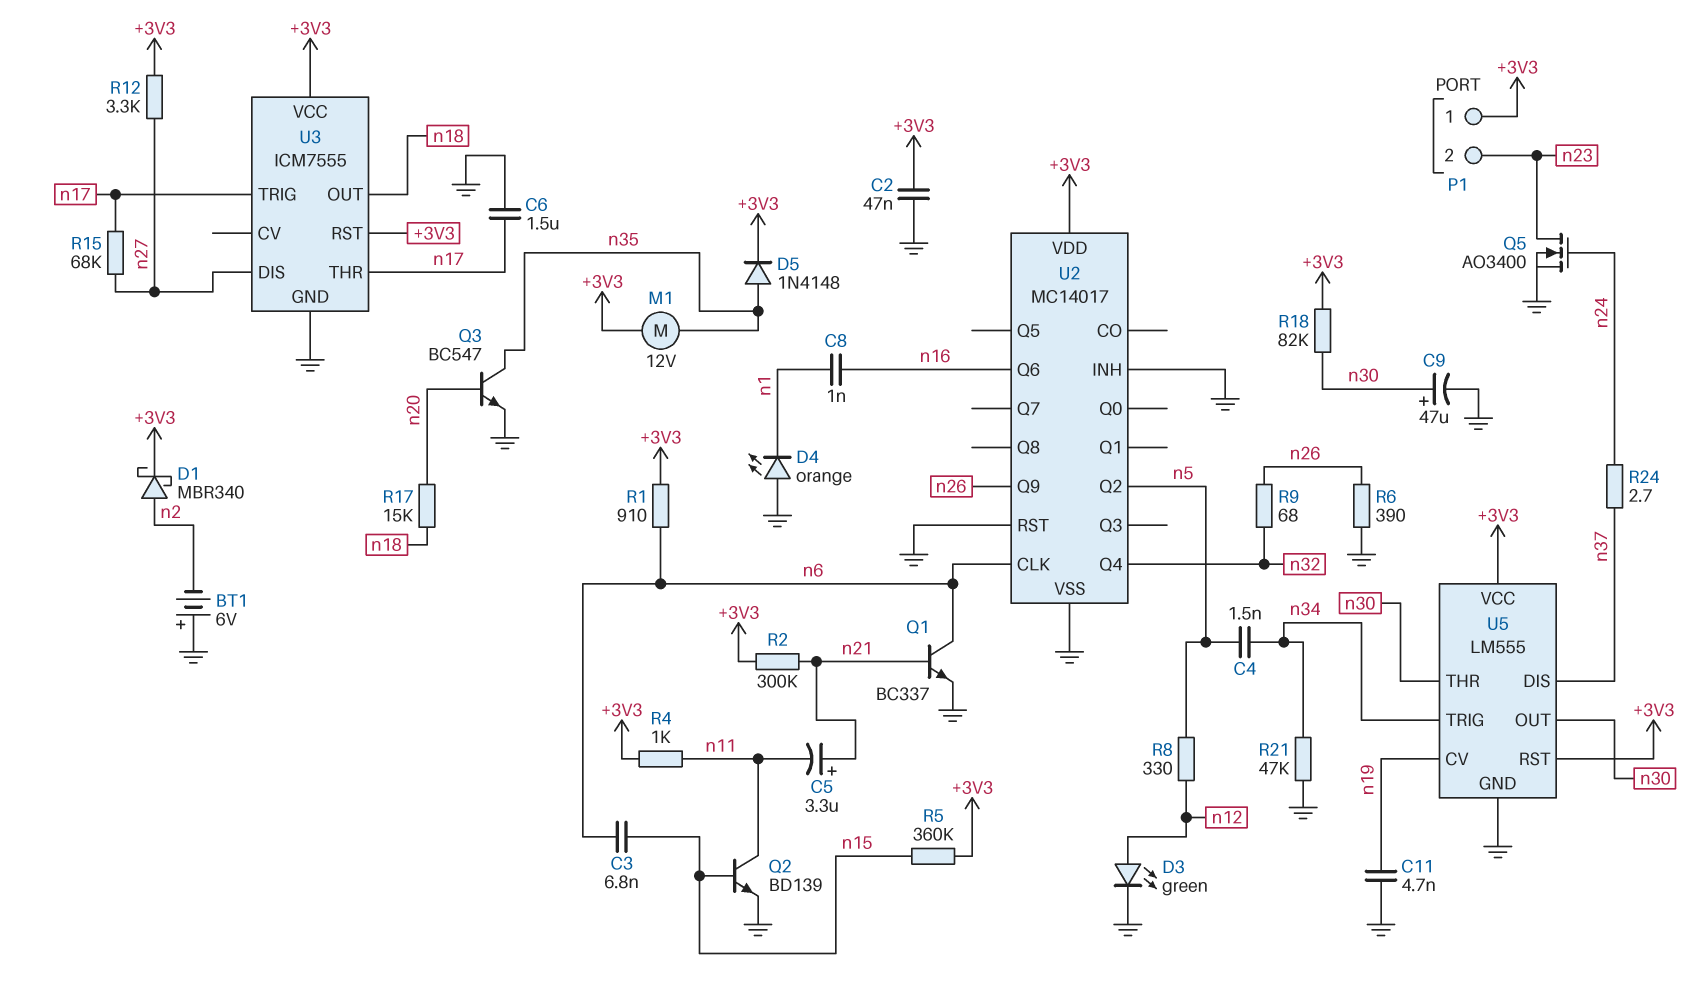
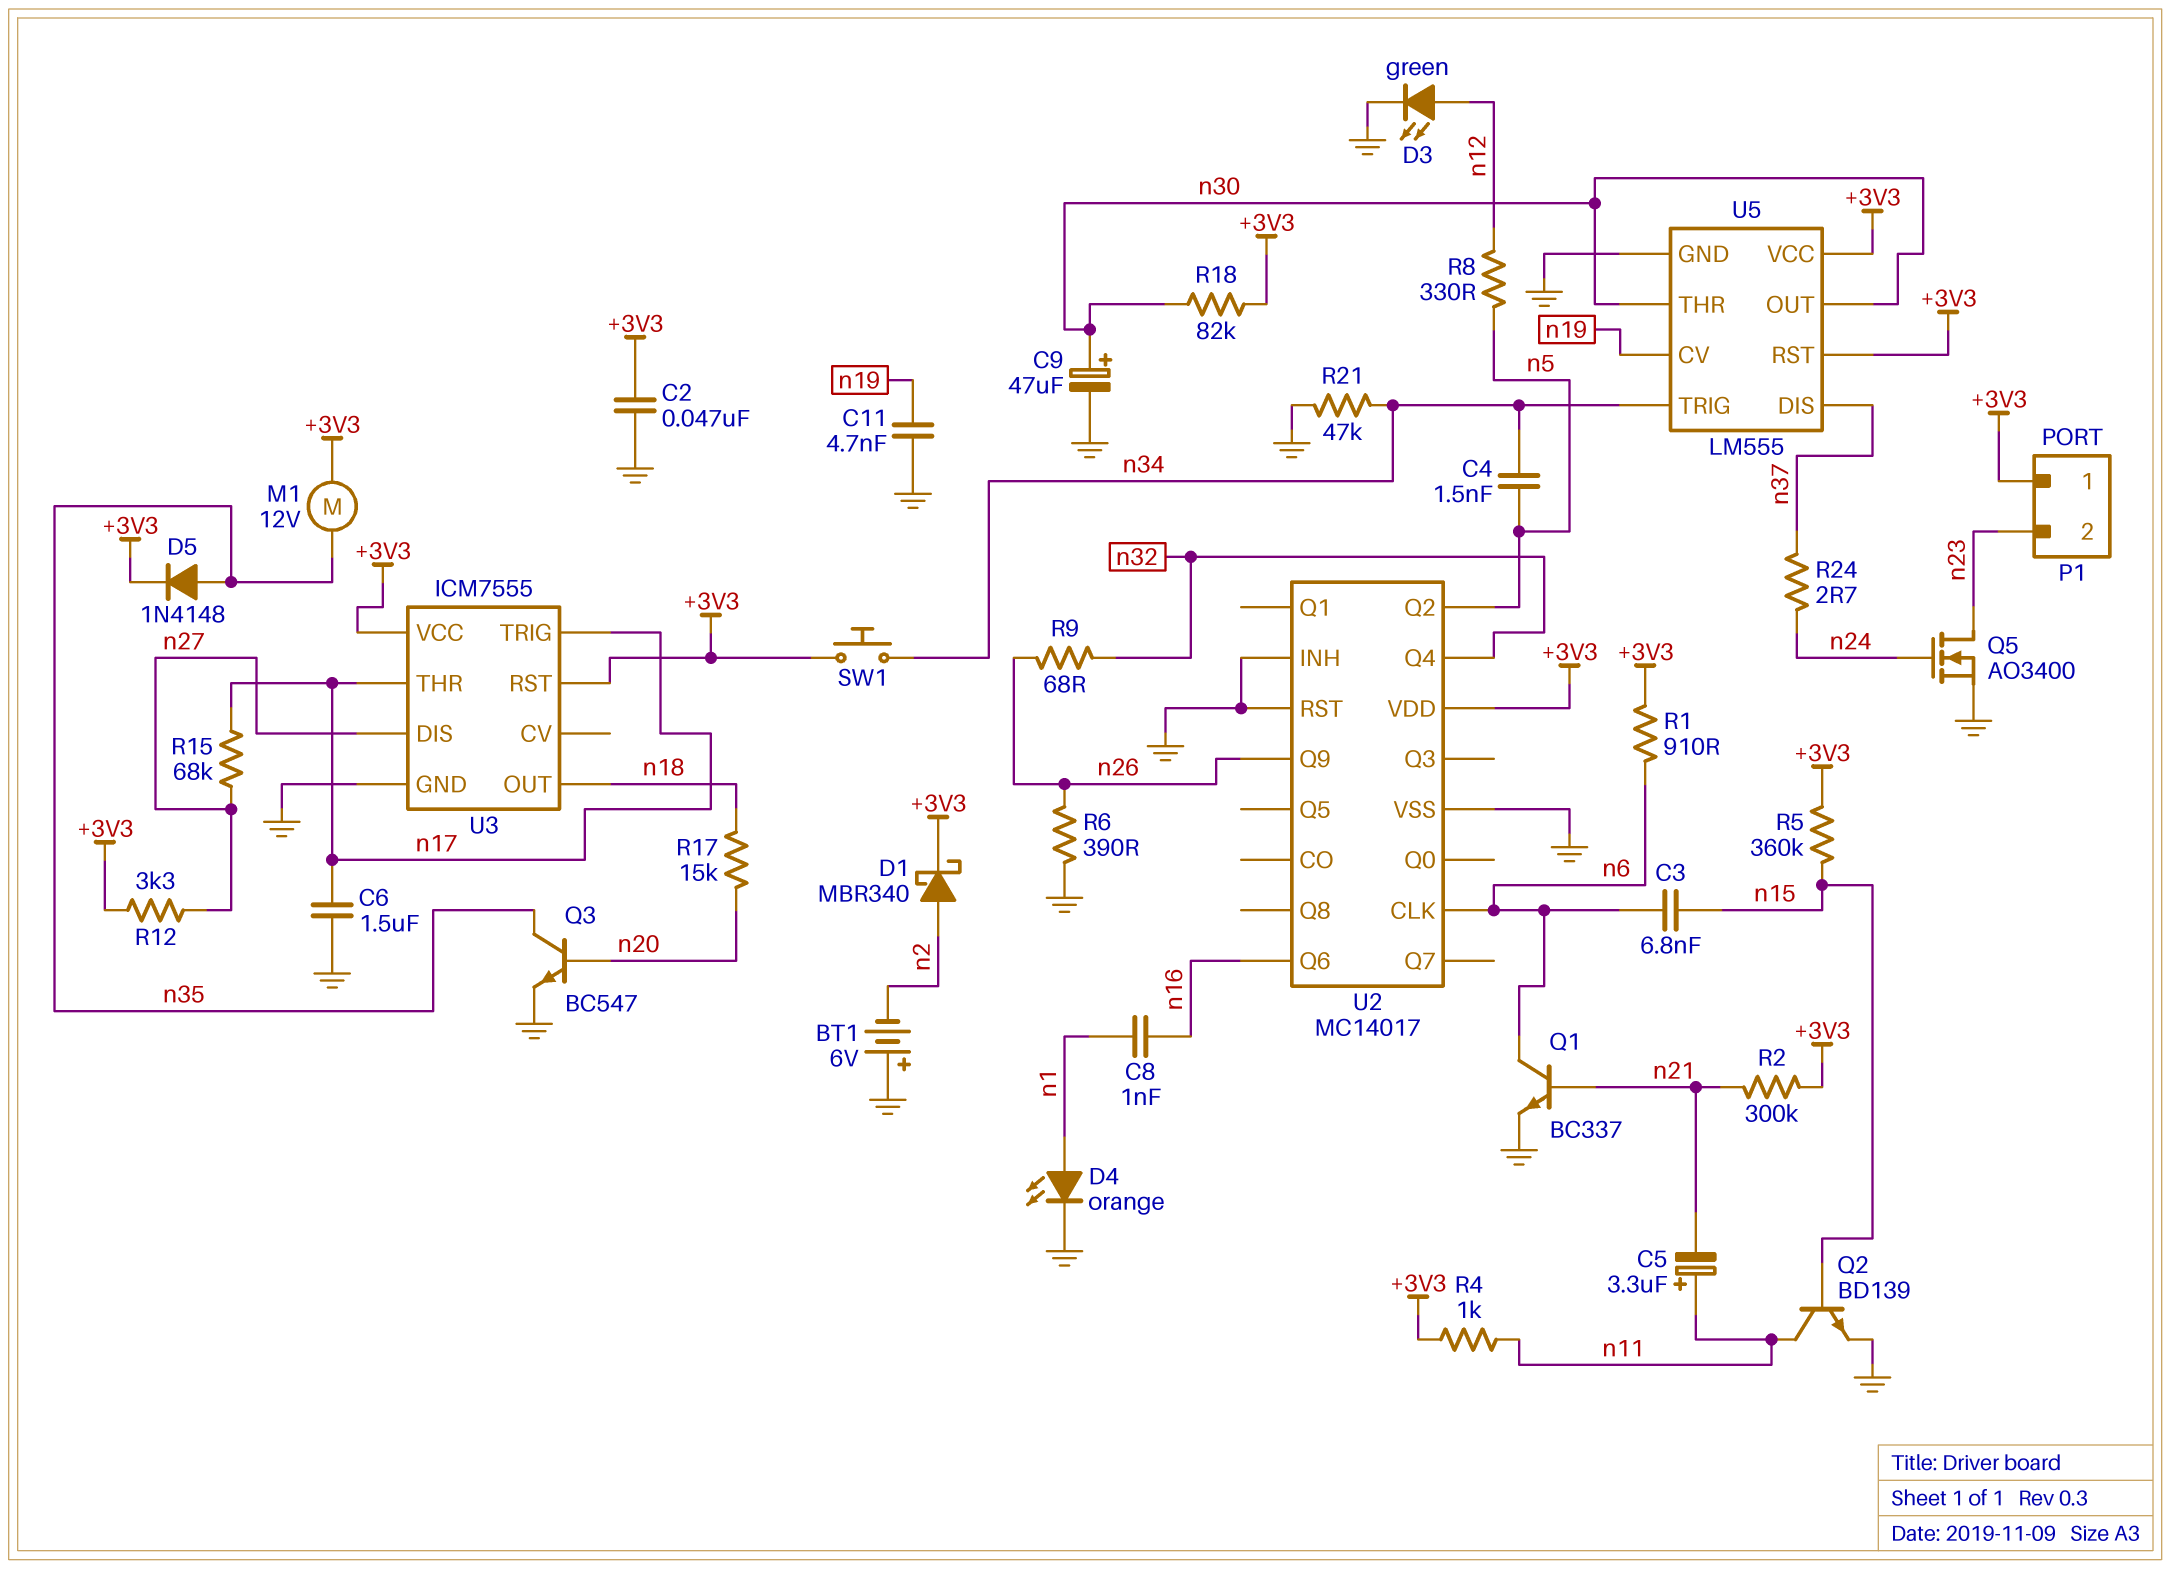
C5: 3.3uF (plus n21, minus n11) -> 3.3uF (plus n11, minus n21)
D4: LED orange (A GND, K n1) -> LED orange (A n1, K GND)
SW1: none -> button (+3V3, n34)

